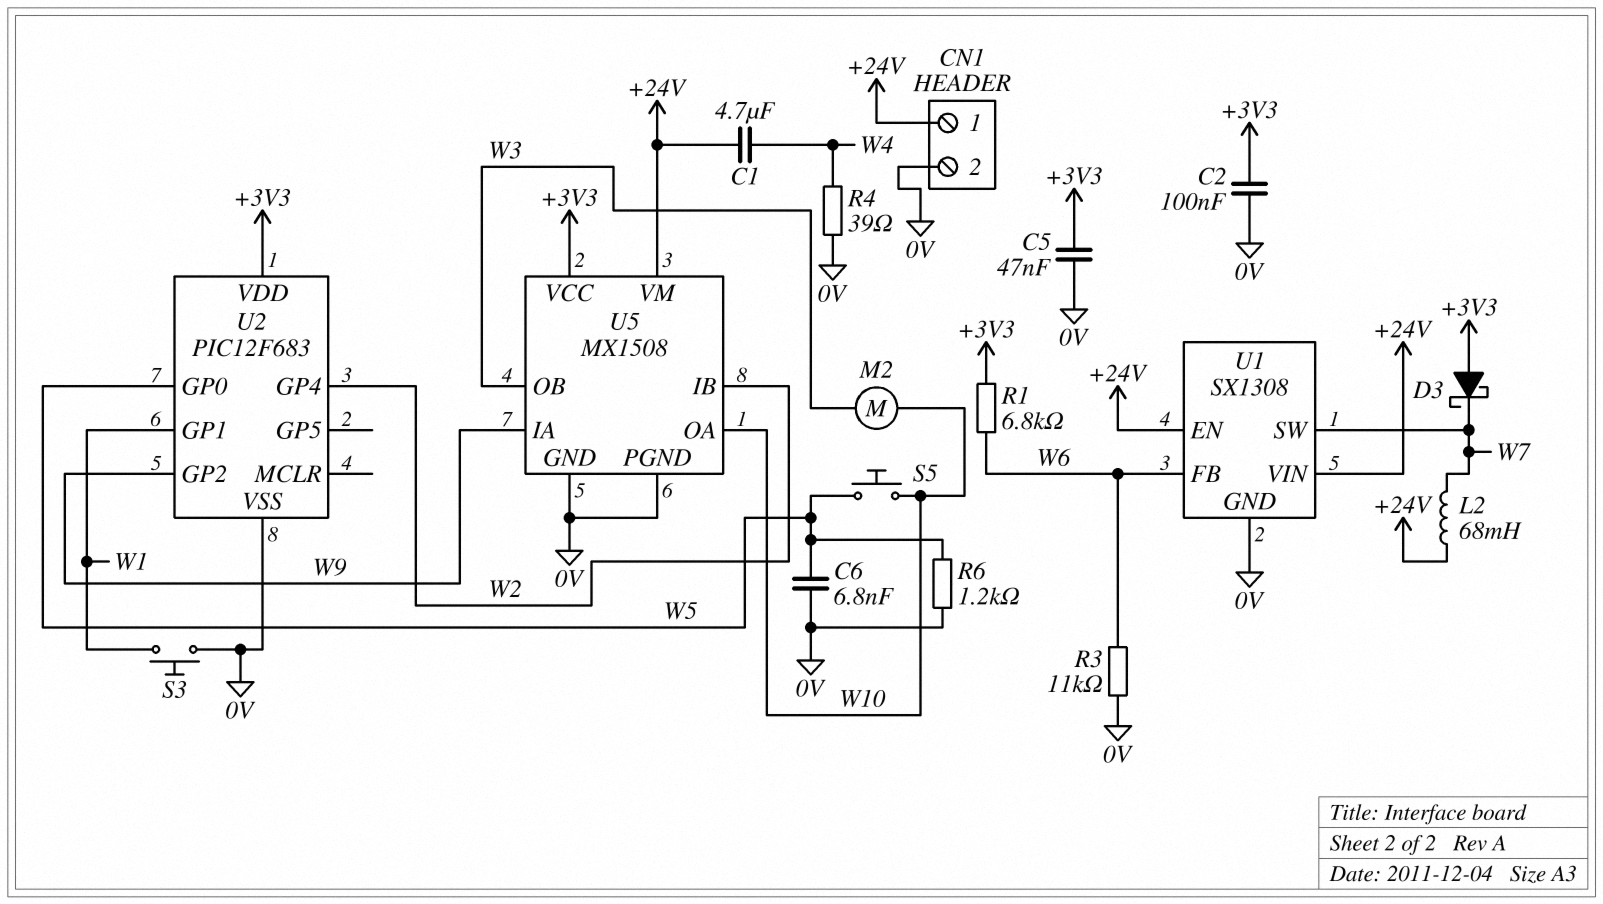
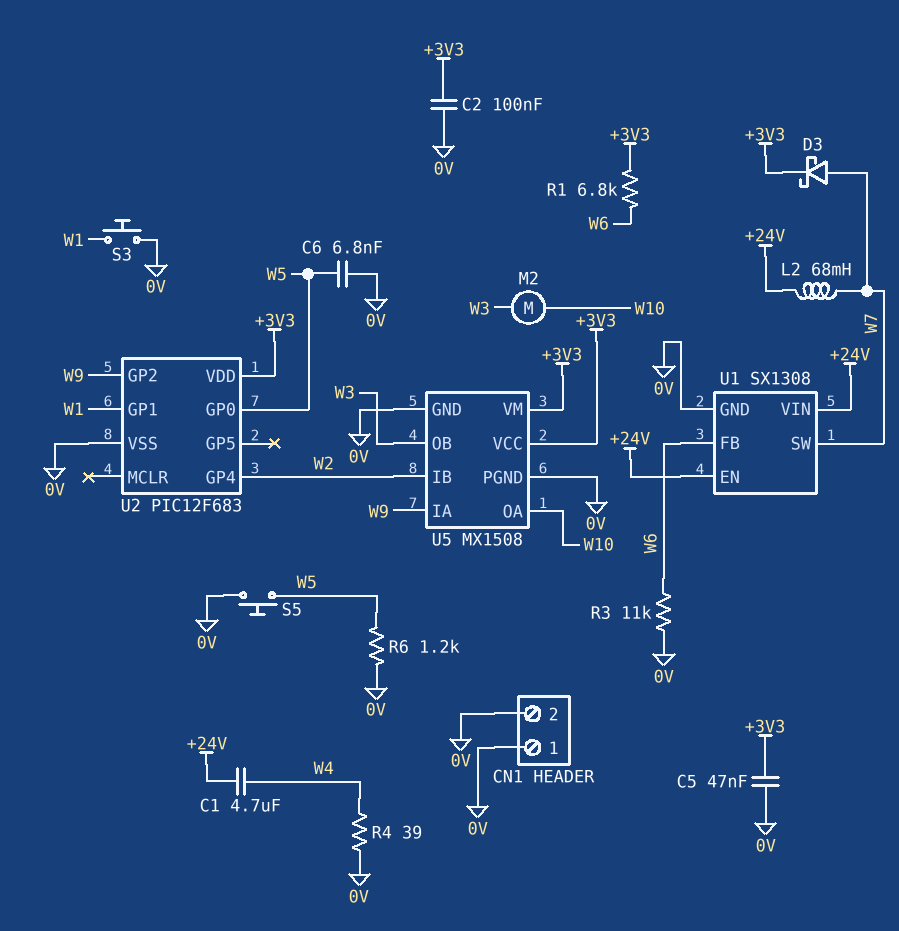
CN1 pin 1: +24V -> 0V
D3: schottky (A +3V3, K W7) -> schottky (A W7, K +3V3)
S5: button (W5, W10) -> button (0V, W5)
U5 pin VM: +24V -> +3V3

